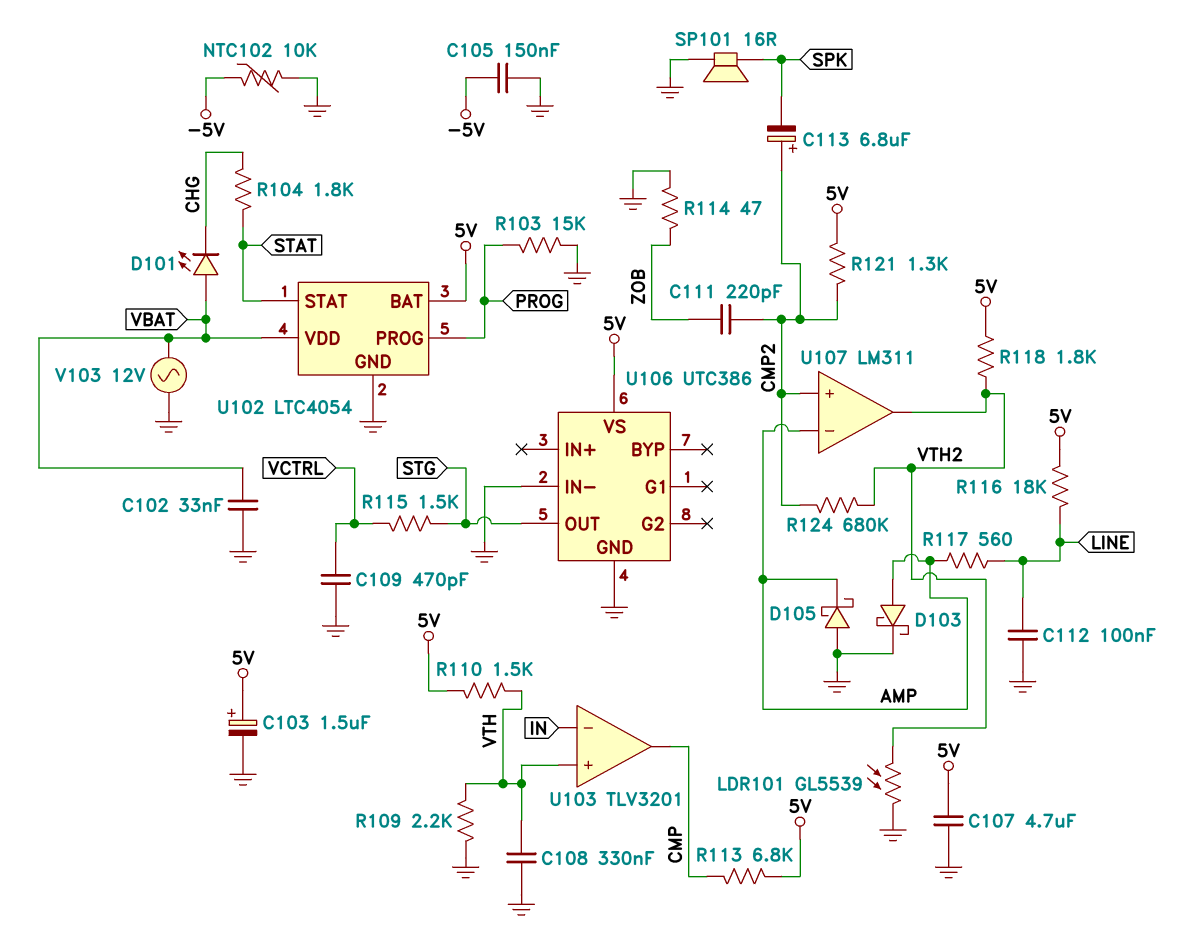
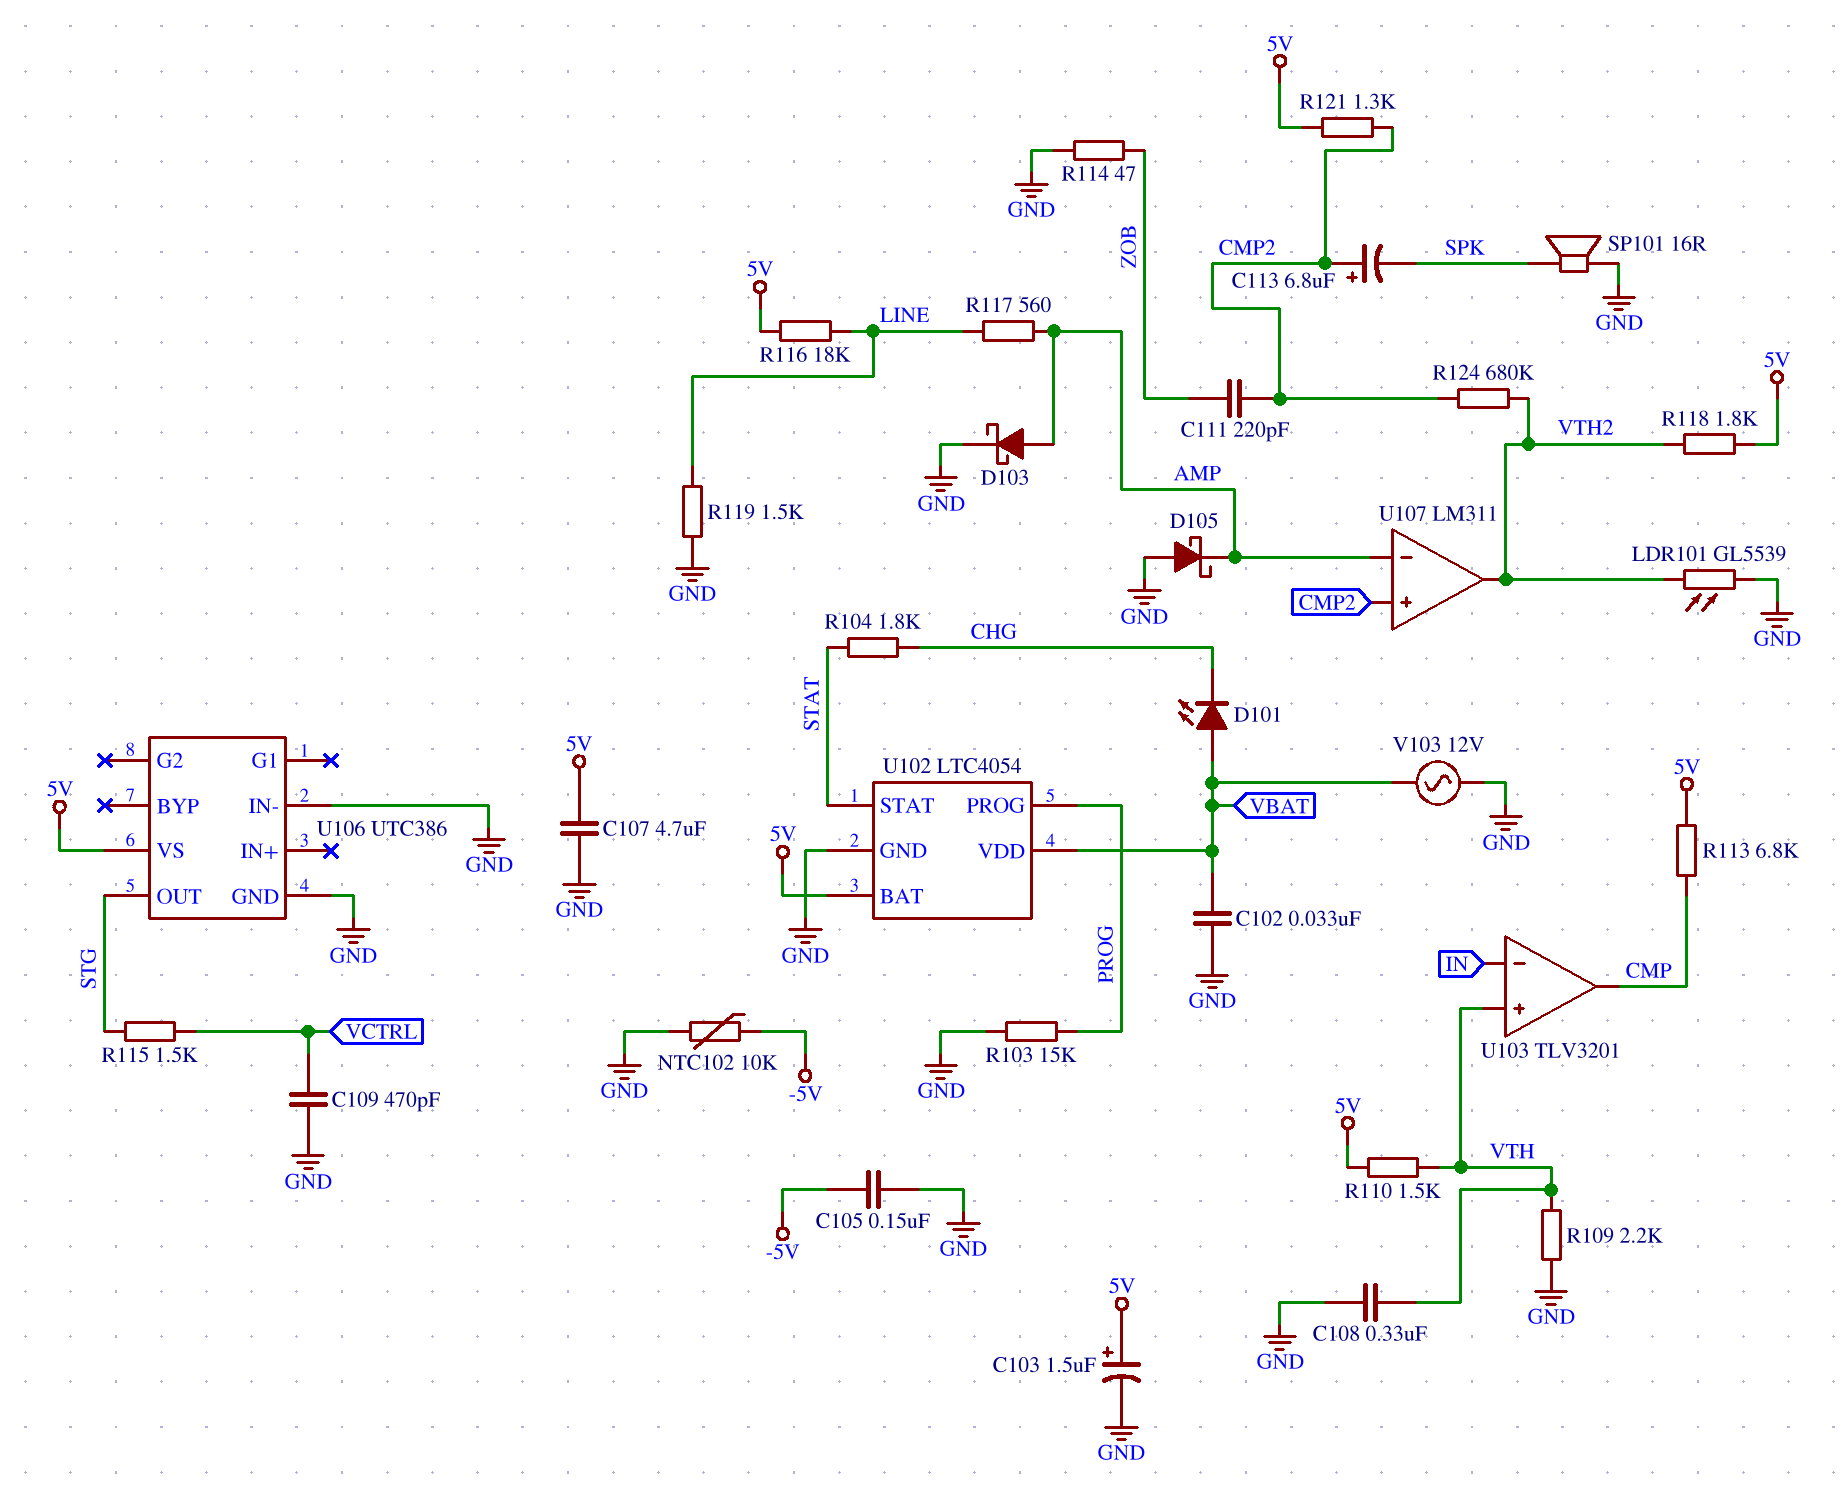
C112: 100nF (GND, LINE) -> none
R119: none -> 1.5k (GND, LINE)

